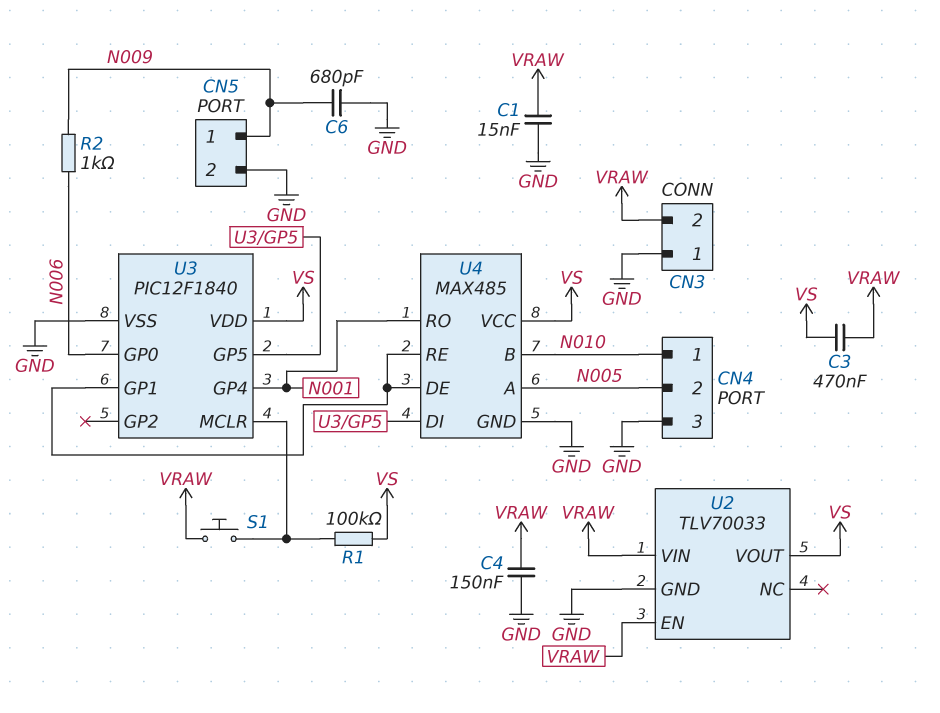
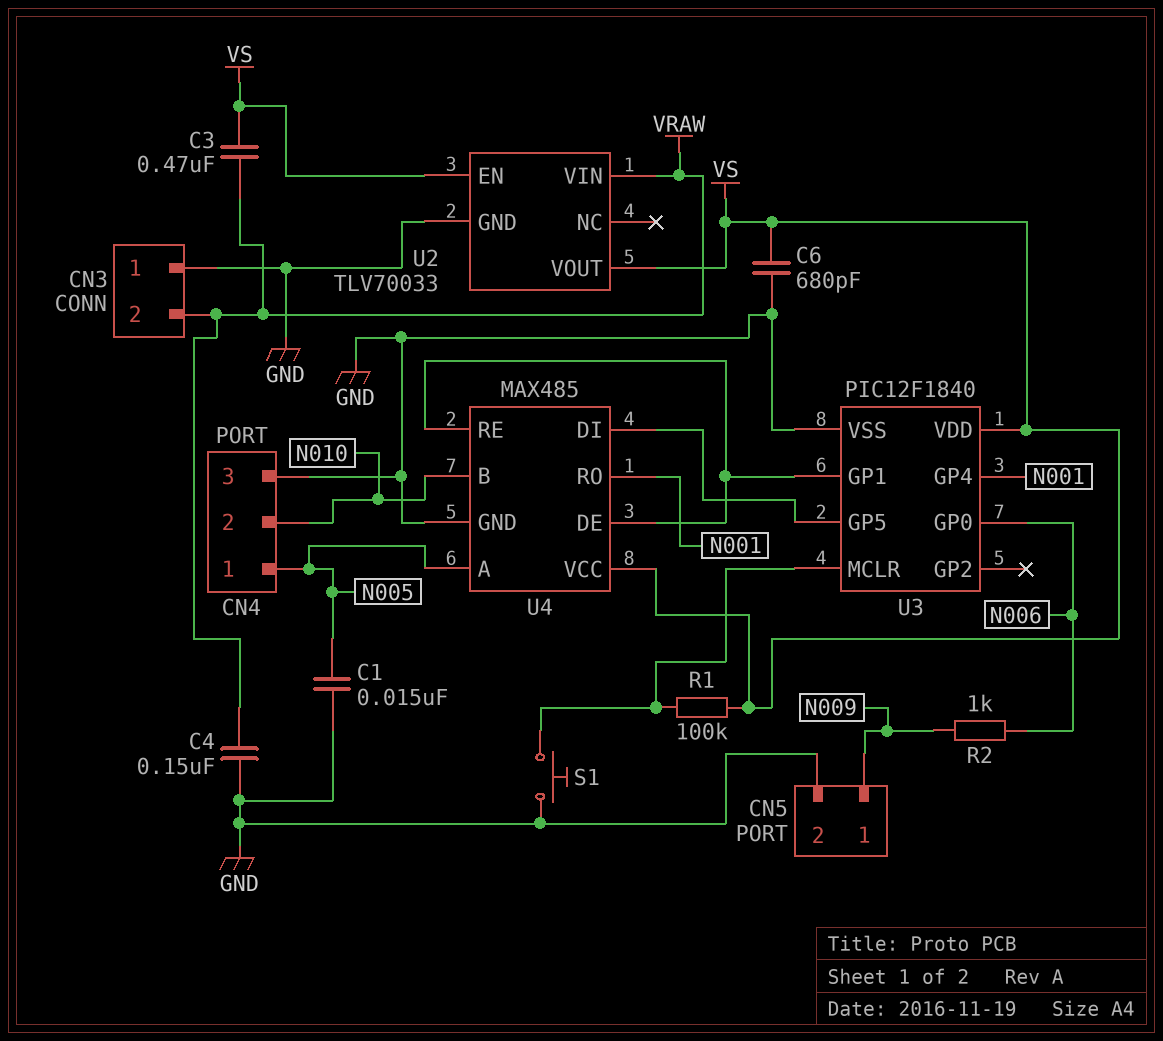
C1: 15nF (GND, VRAW) -> 15nF (GND, N005)
C6: 680pF (GND, N009) -> 680pF (GND, VS)
CN4 pin 1: N010 -> N005
CN4 pin 2: N005 -> N010
S1: button (U3/MCLR, VRAW) -> button (GND, U3/MCLR)
U2 pin EN: VRAW -> VS

